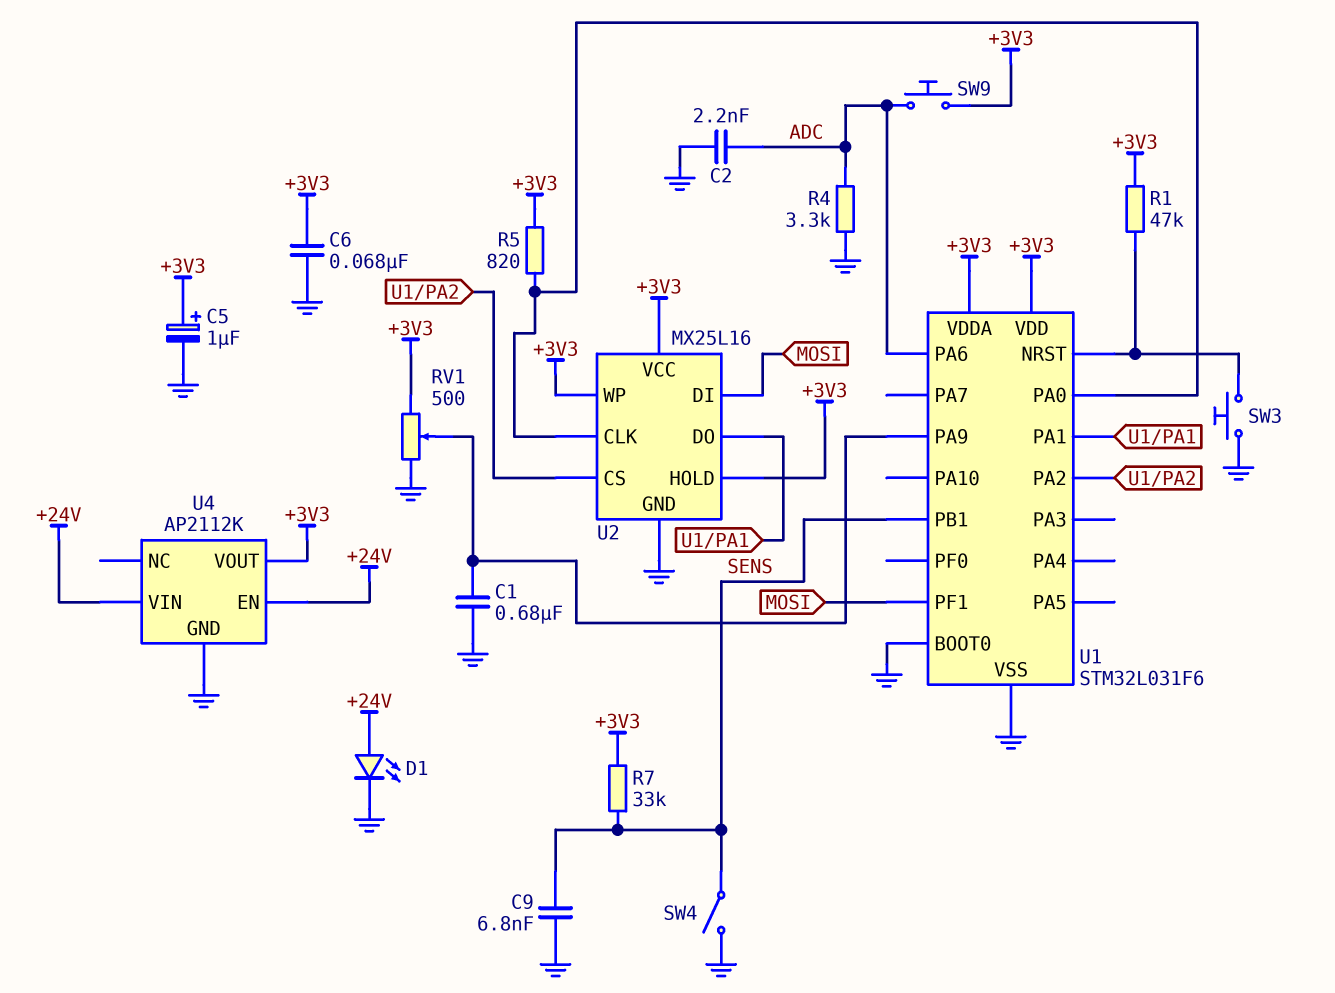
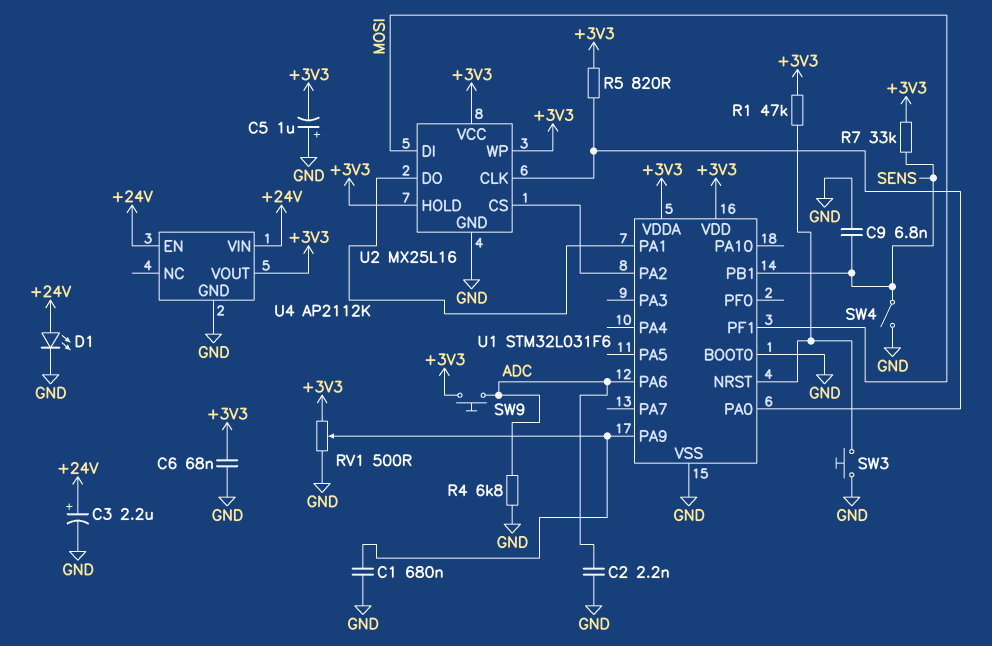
C3: none -> 2.2uF (plus +24V, minus GND)
C5: 1uF (plus +3V3, minus GND) -> 1uF (plus GND, minus +3V3)
R4: 3.3k (ADC, GND) -> 6.8k (ADC, GND)

